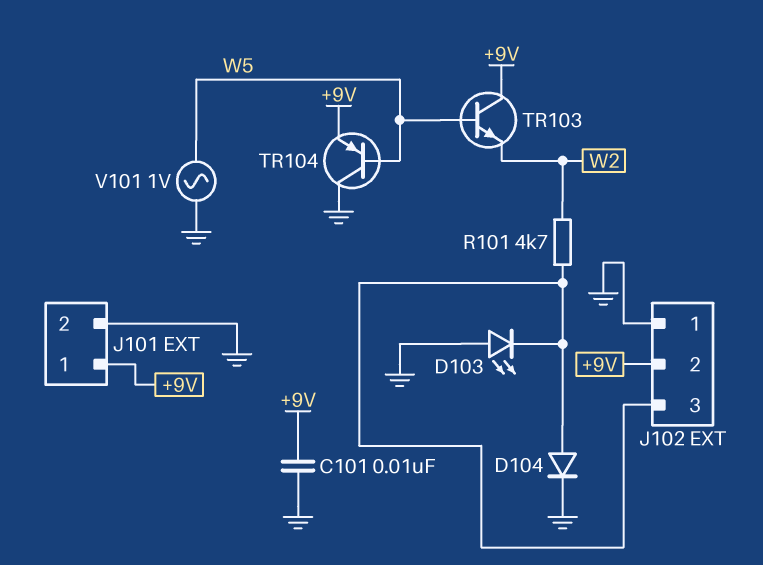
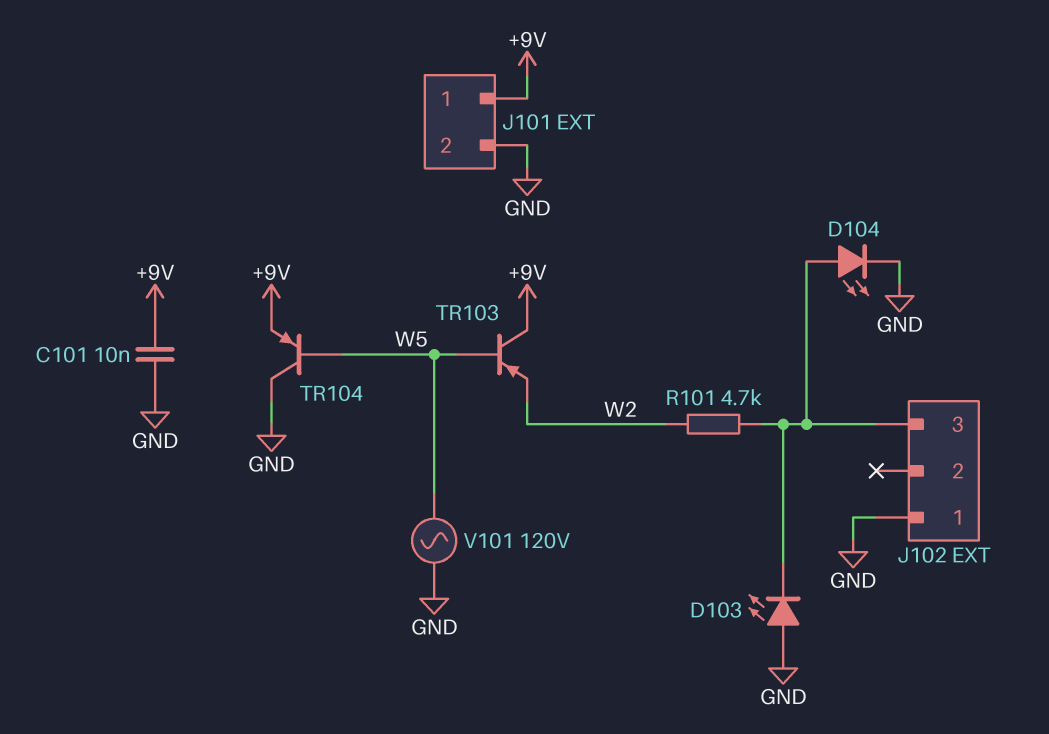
D104: diode (A J102/3, K GND) -> LED (A J102/3, K GND)
J102 pin 2: +9V -> none
TR103: NPN (B W5, C +9V, E W2) -> PNP (B W5, C +9V, E W2)
V101: AC 1V (GND, W5) -> AC 120V (GND, W5)

